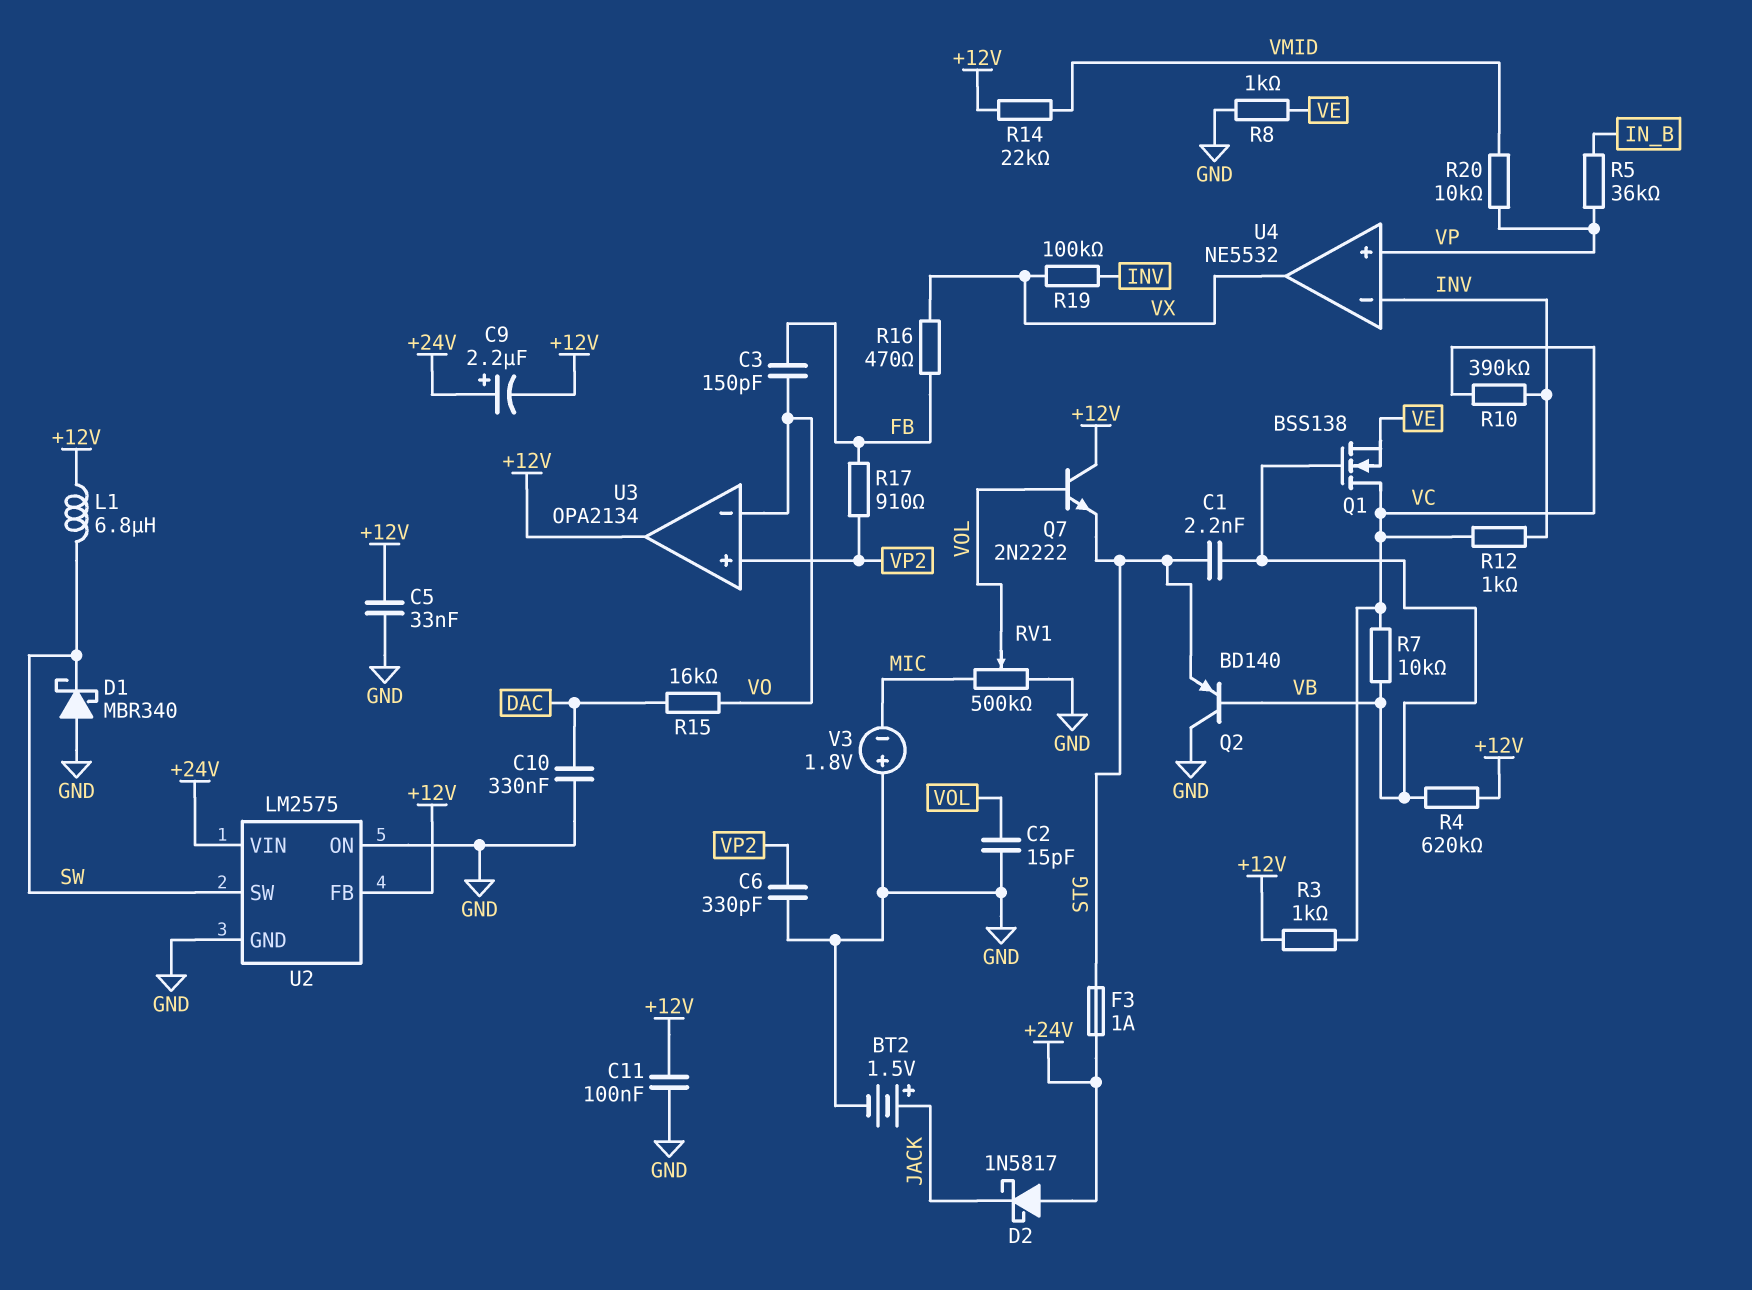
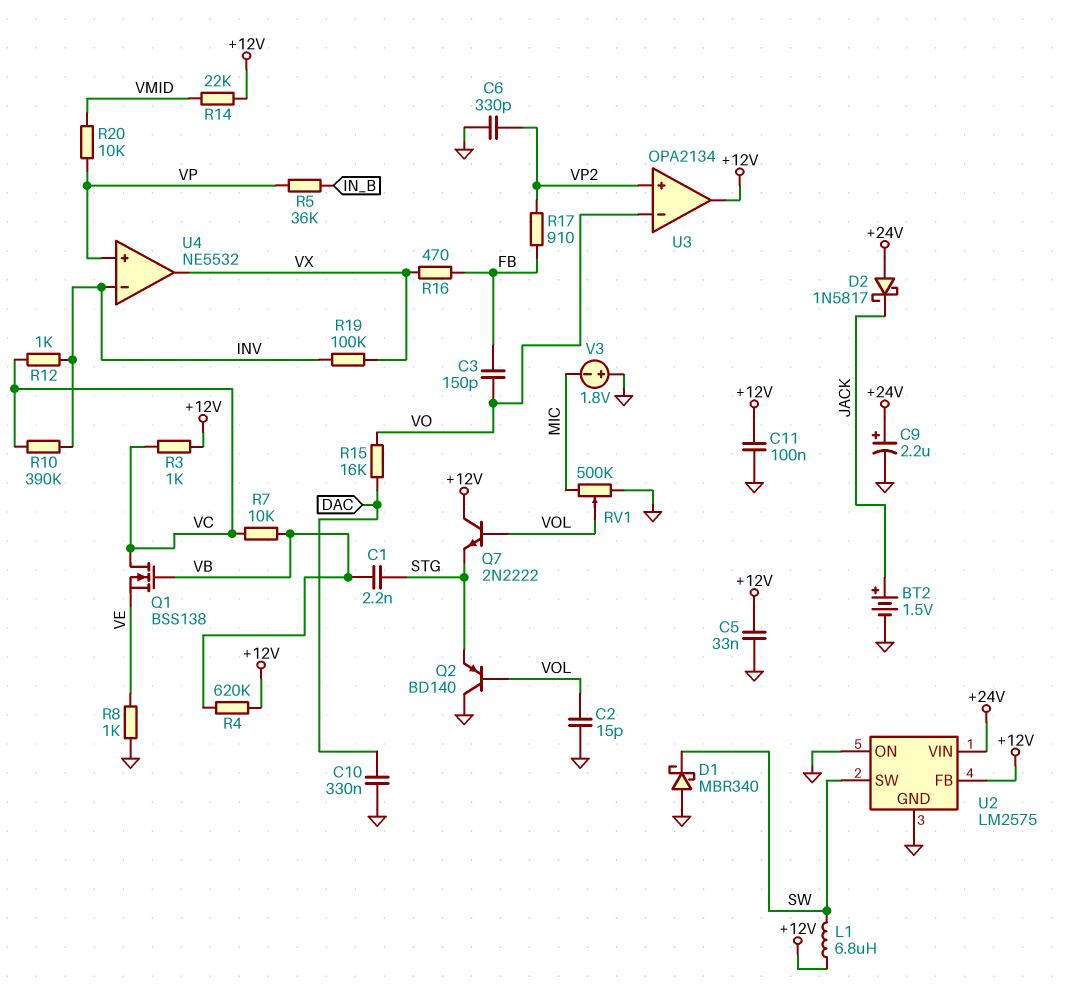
C9: 2.2uF (plus +24V, minus +12V) -> 2.2uF (plus +24V, minus GND)
F3: 1A (+24V, STG) -> none
Q2: PNP BD140 (B VB, C GND, E STG) -> PNP BD140 (B VOL, C GND, E STG)

